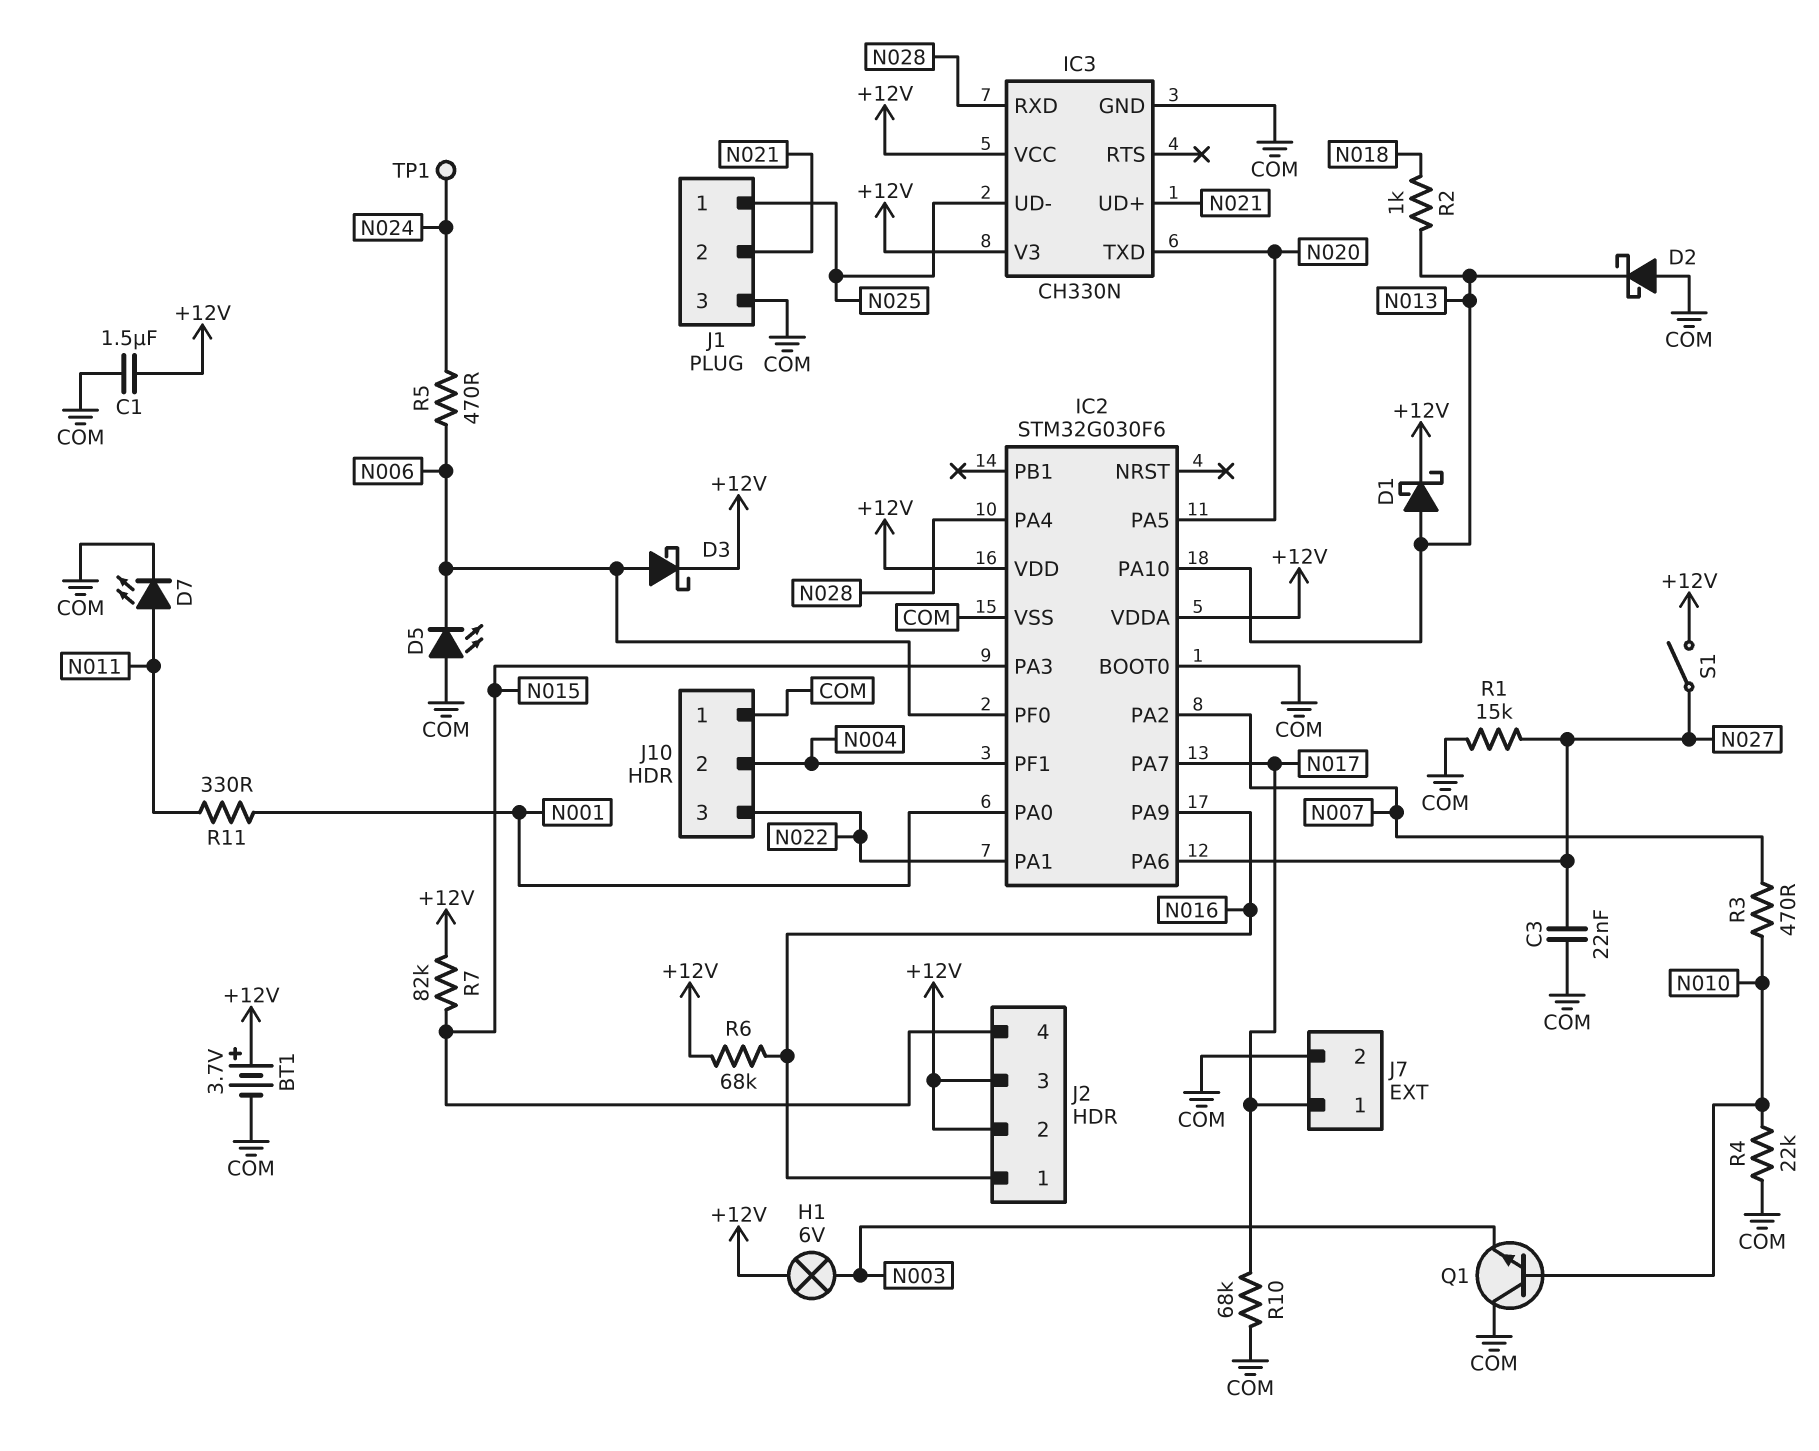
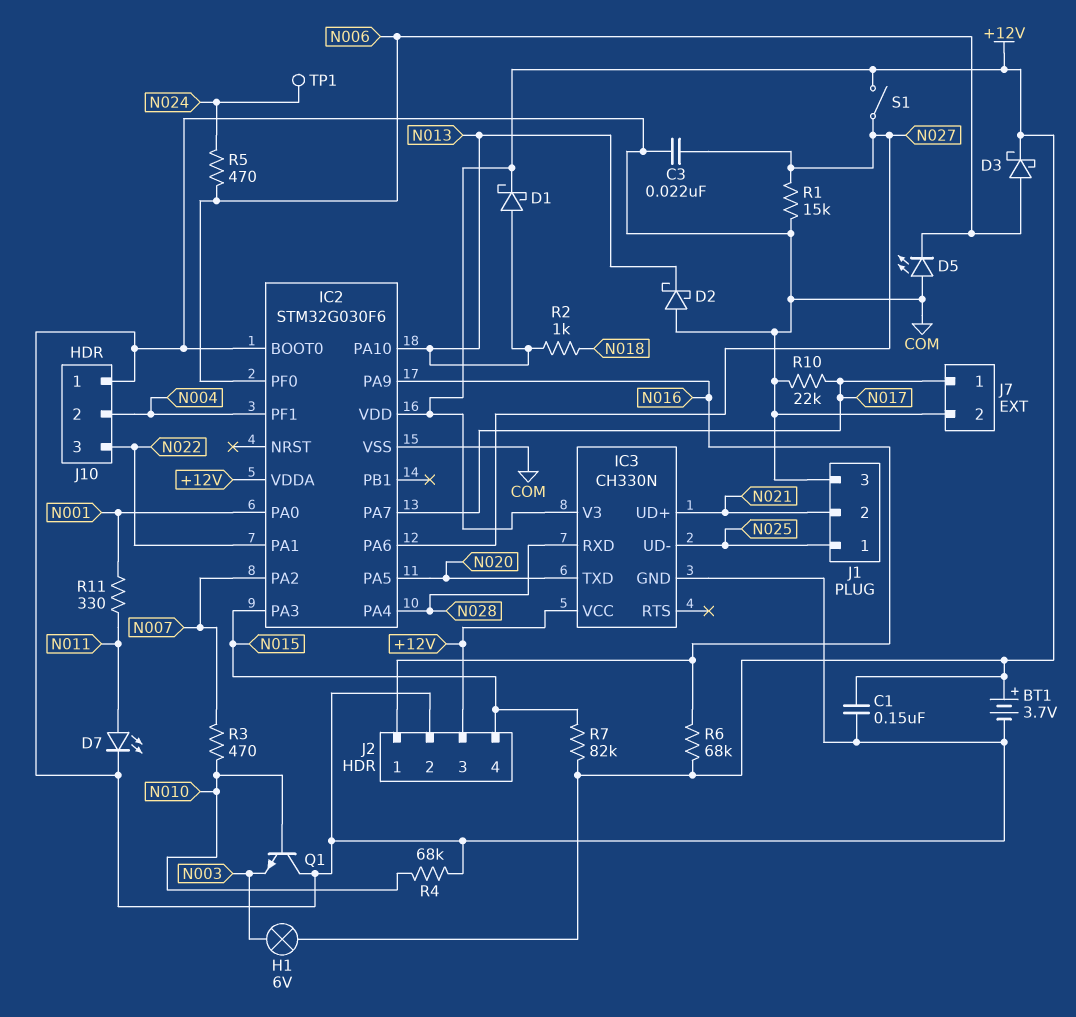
C1: 1.5uF (+12V, COM) -> 150nF (+12V, COM)
J2 pin 2: +12V -> COM
R4: 22k (COM, N010) -> 68k (COM, N010)
R10: 68k (COM, N017) -> 22k (COM, N017)

